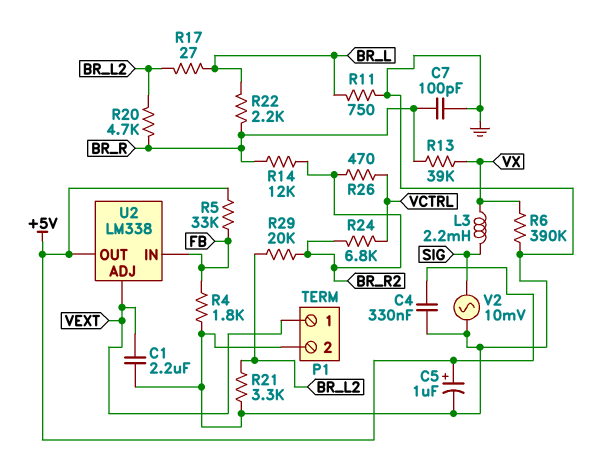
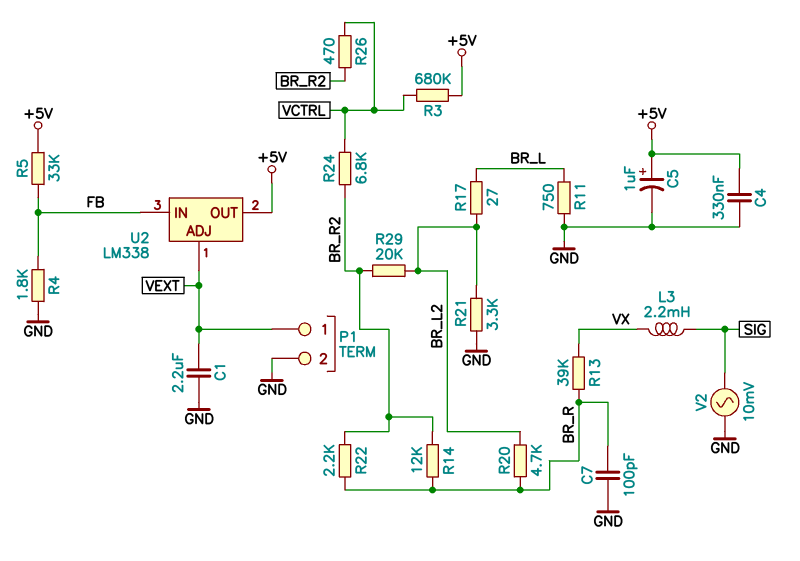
R3: none -> 680k (+5V, VCTRL)
R6: 390k (GND, VX) -> none
R22: 2.2k (BR_L, BR_R) -> 2.2k (BR_R, BR_R2)

